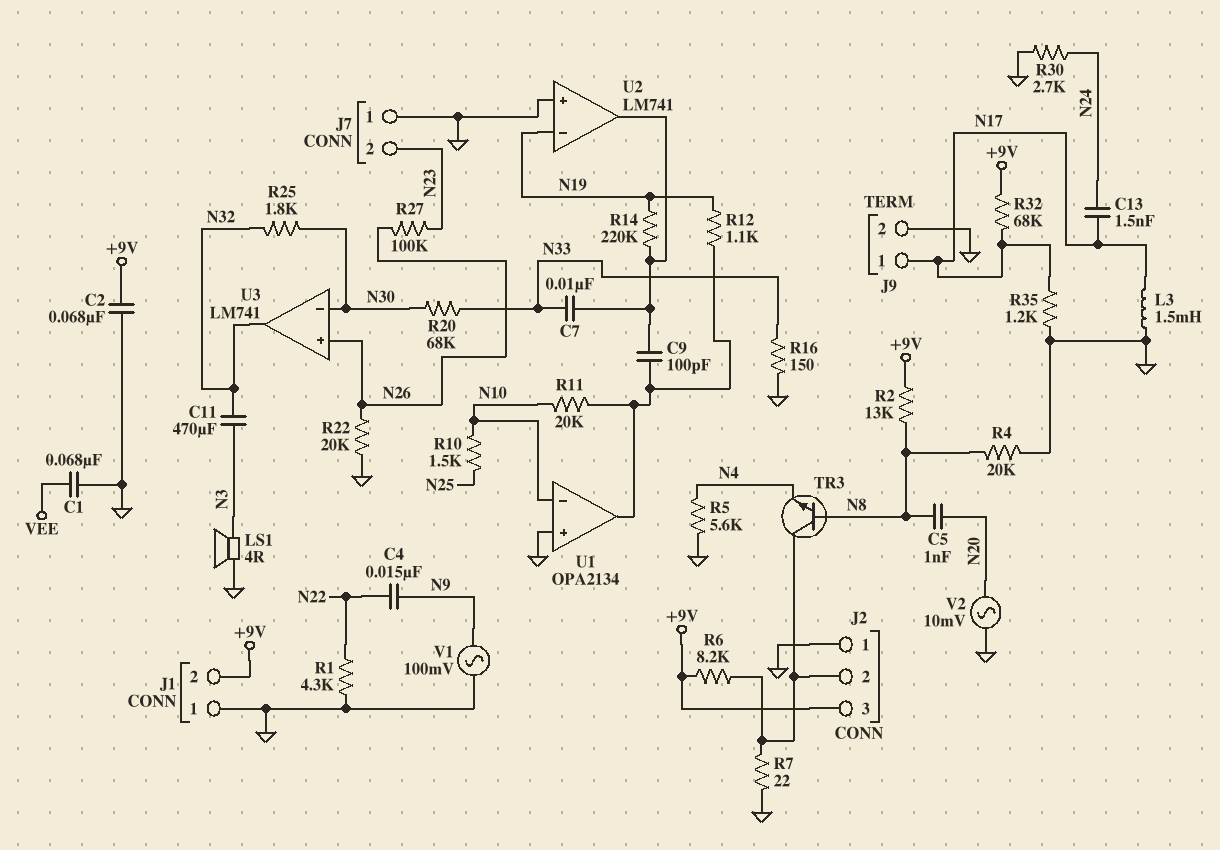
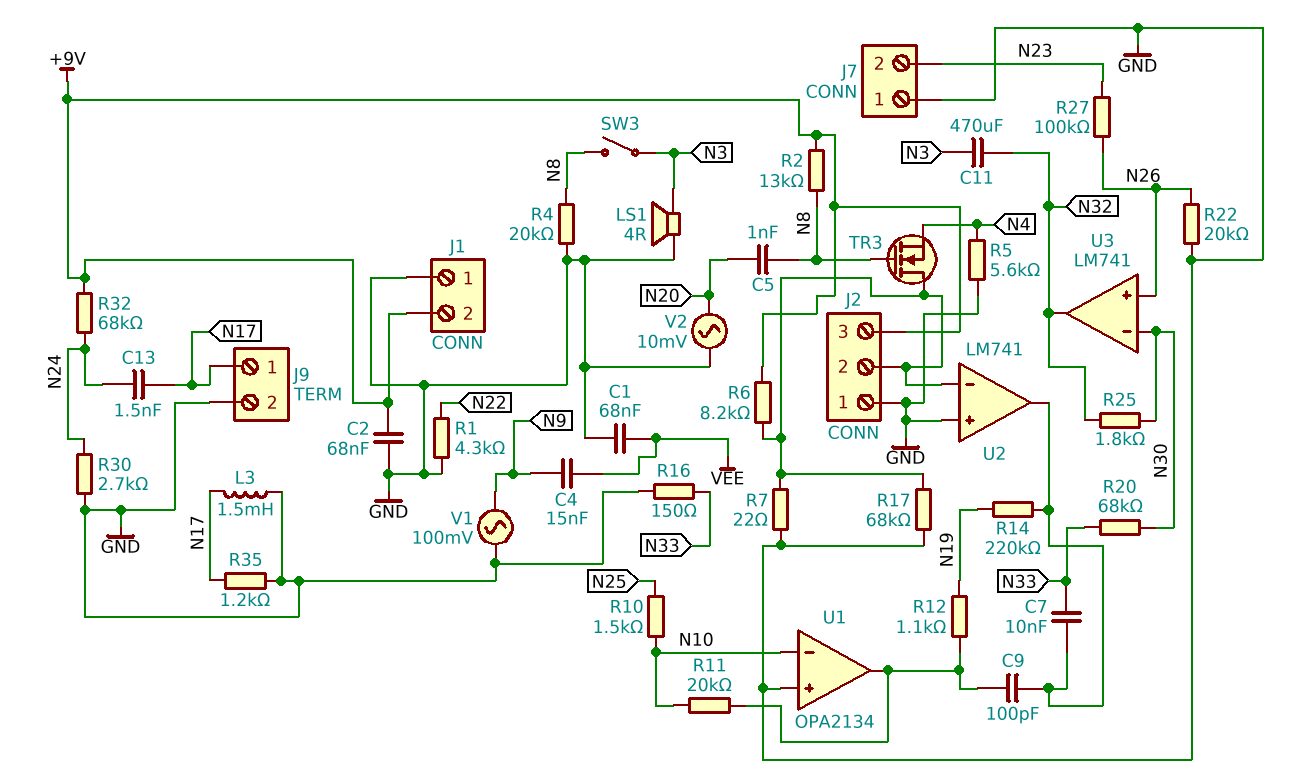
C4: 15nF (N9, N22) -> 15nF (N9, VEE)
R17: none -> 68k (GND, J2/2)
R32: 68k (+9V, N17) -> 68k (+9V, N24)
SW3: none -> switch (N3, N8)
TR3: NPN (B N8, C J2/2, E N4) -> NMOS (G N8, D J2/2, S N4)
U2 pin in-: N19 -> J2/2

